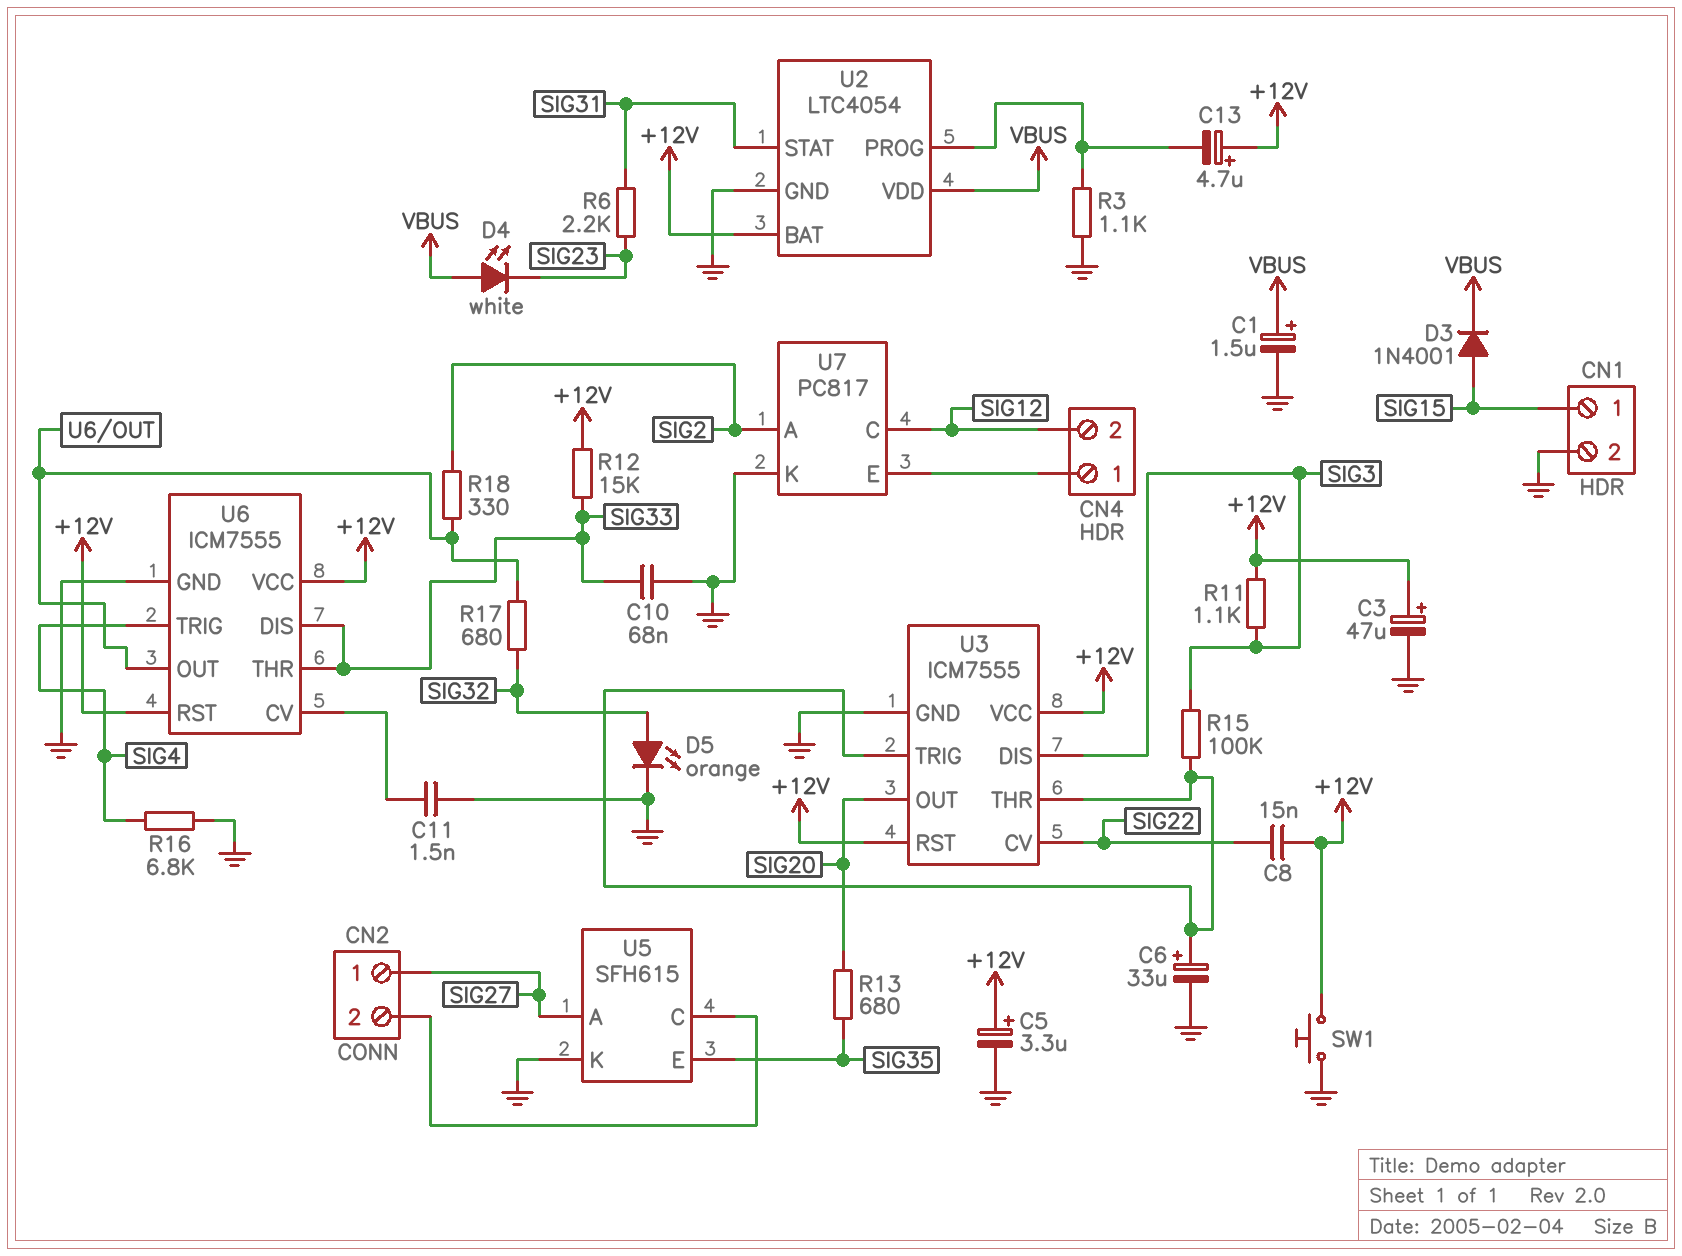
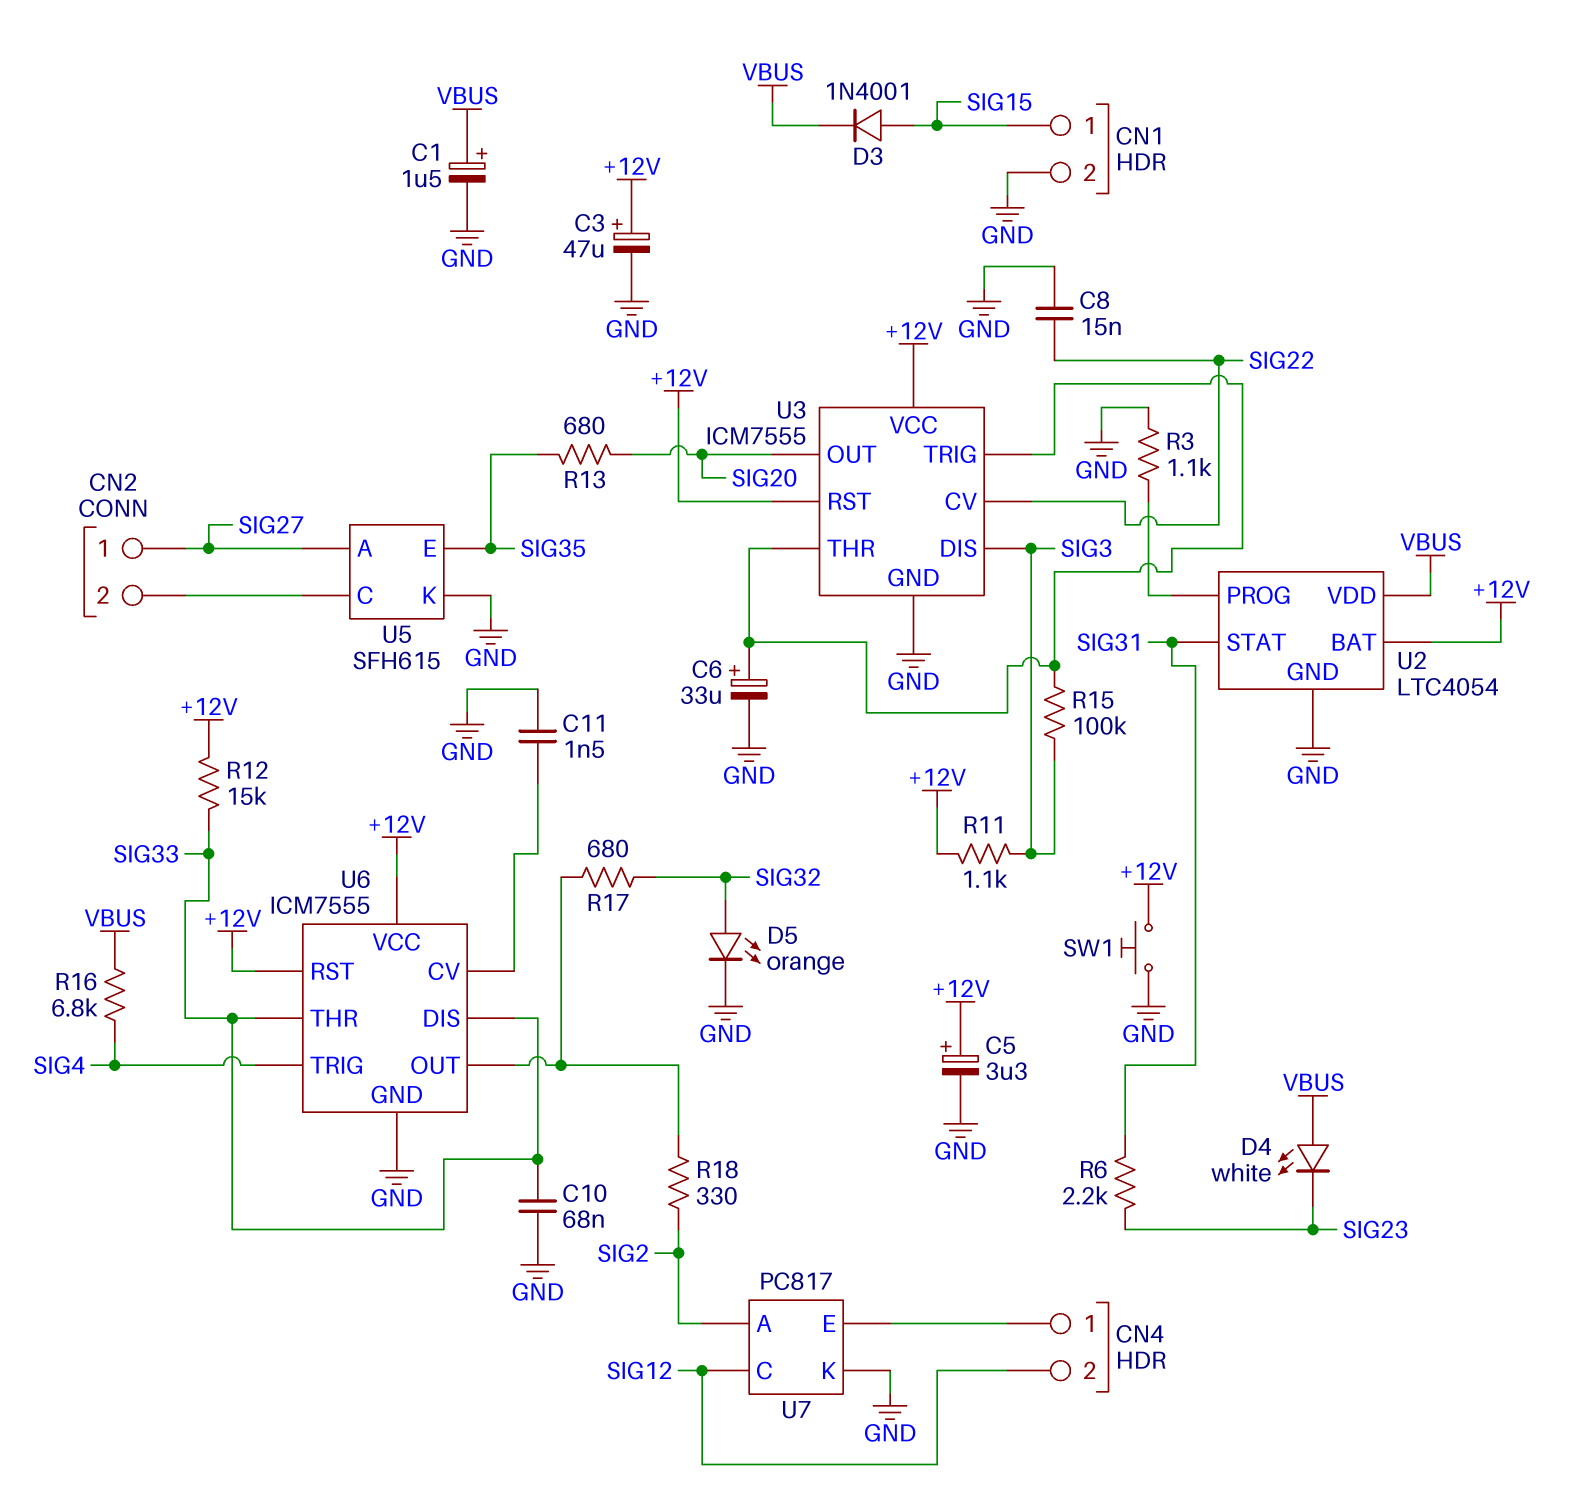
C8: 15nF (+12V, SIG22) -> 15nF (GND, SIG22)
C13: 4.7uF (plus +12V, minus U2/PROG) -> none
R16: 6.8k (GND, SIG4) -> 6.8k (SIG4, VBUS)

